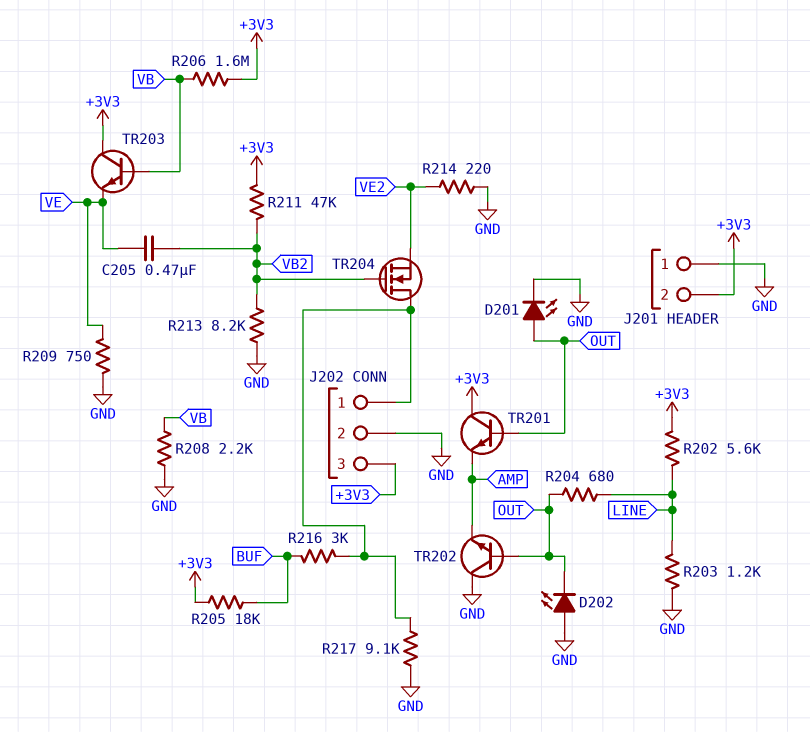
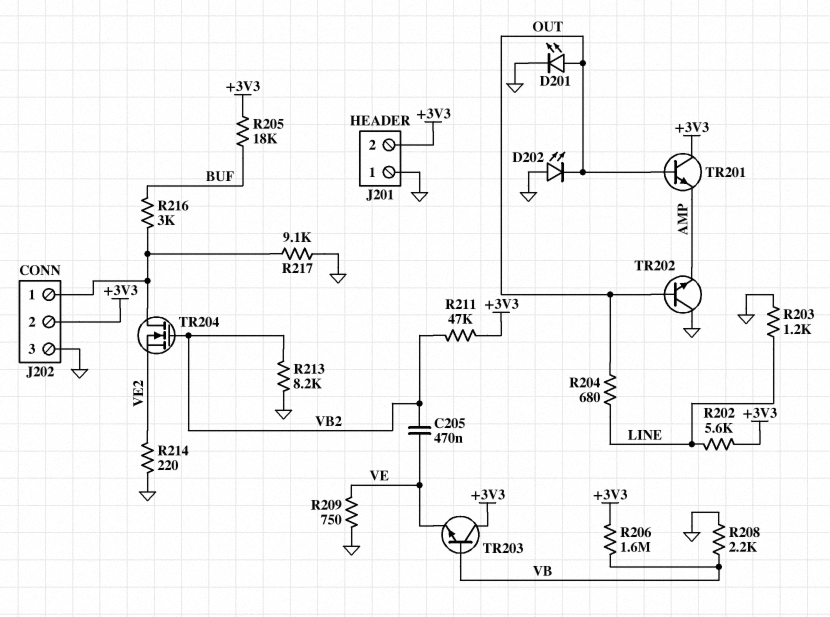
J202 pin 2: GND -> +3V3
J202 pin 3: +3V3 -> GND

